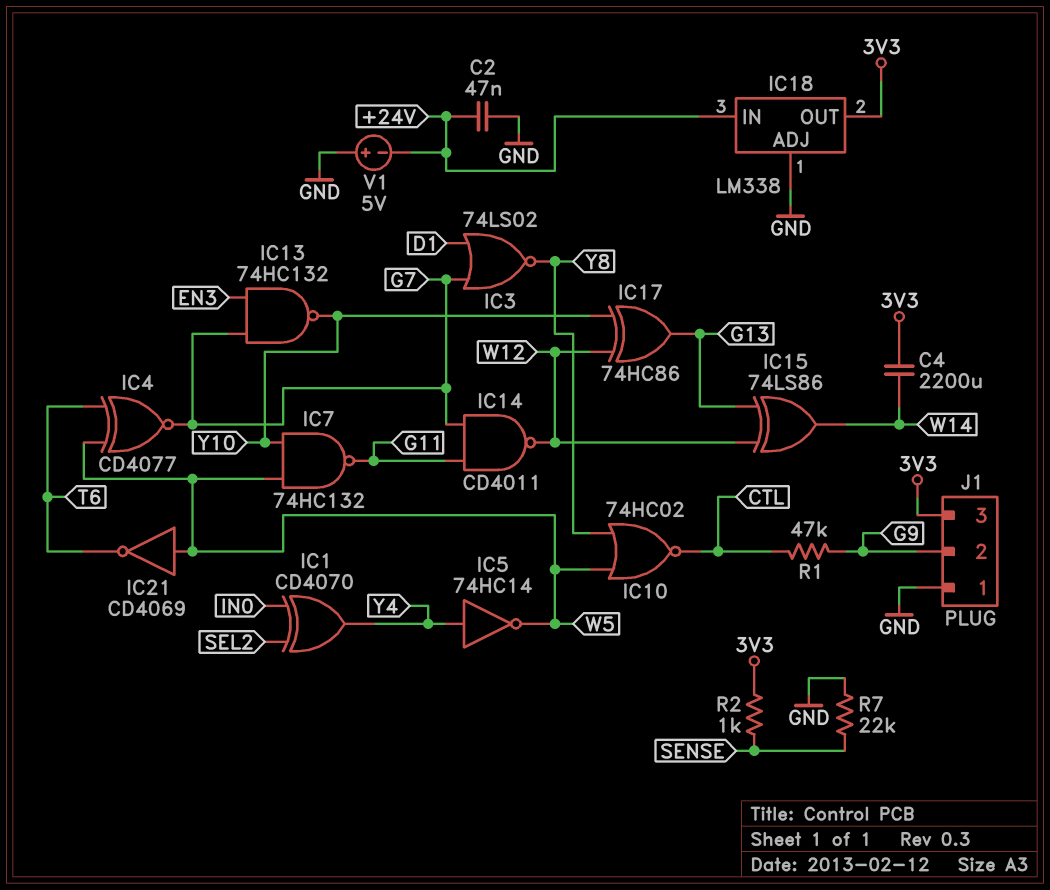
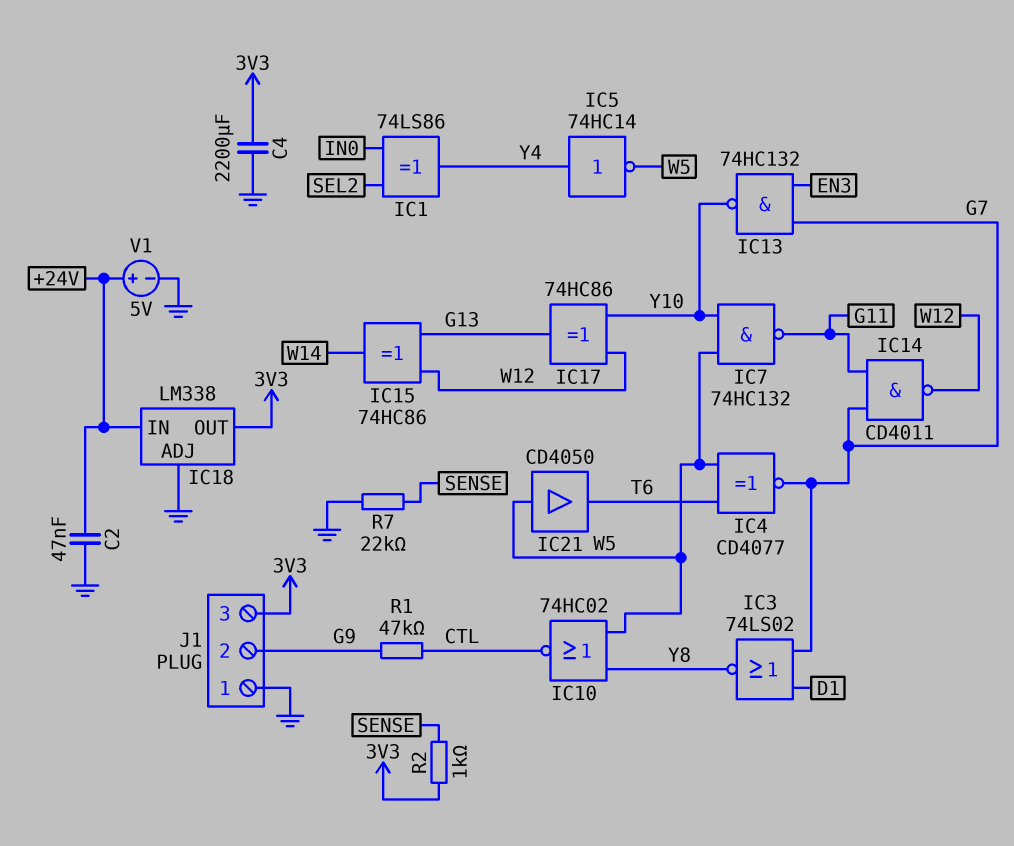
C4: 2200uF (3V3, W14) -> 2200uF (3V3, GND)
IC1: XOR CD4070 (in IN0, in SEL2, out Y4) -> XOR 74LS86 (in IN0, in SEL2, out Y4)
IC15: XOR 74LS86 (in G13, in W12, out W14) -> XOR 74HC86 (in G13, in W12, out W14)
IC21: NOT CD4069 (in W5, out T6) -> buffer CD4050 (in W5, out T6)
V1: 5V (plus GND, minus +24V) -> 5V (plus +24V, minus GND)

